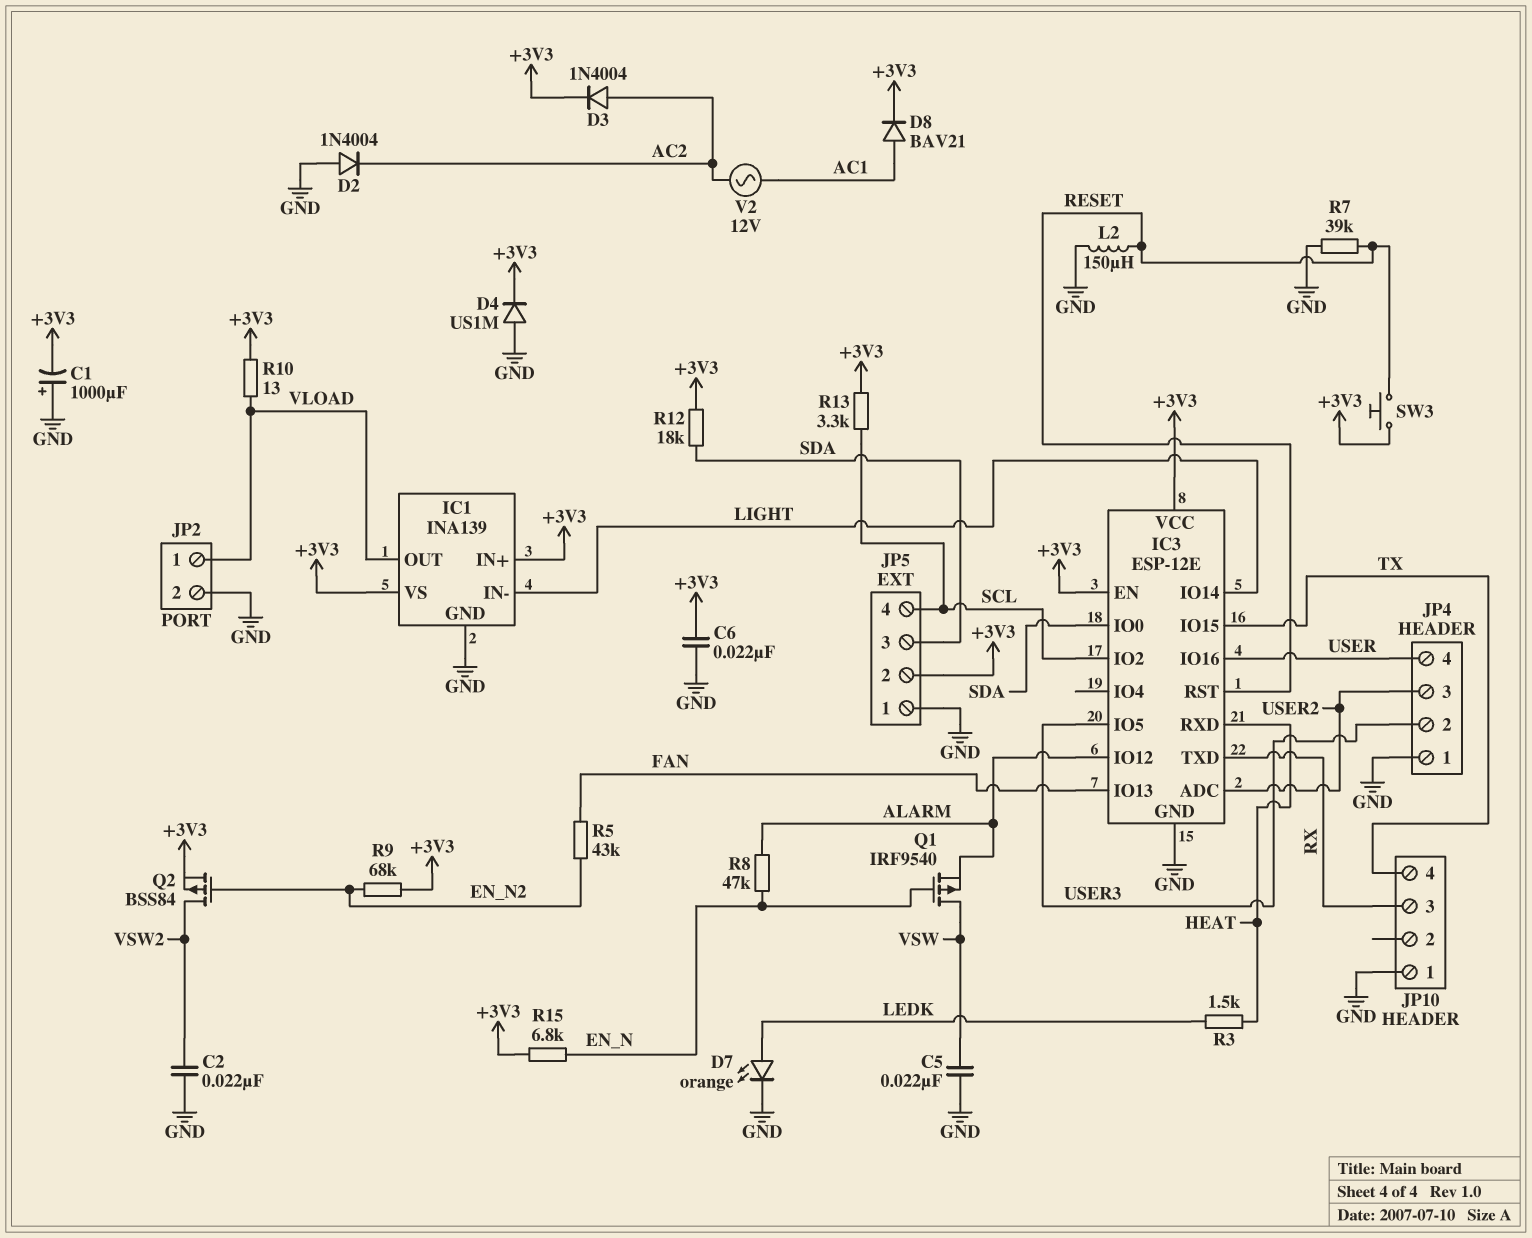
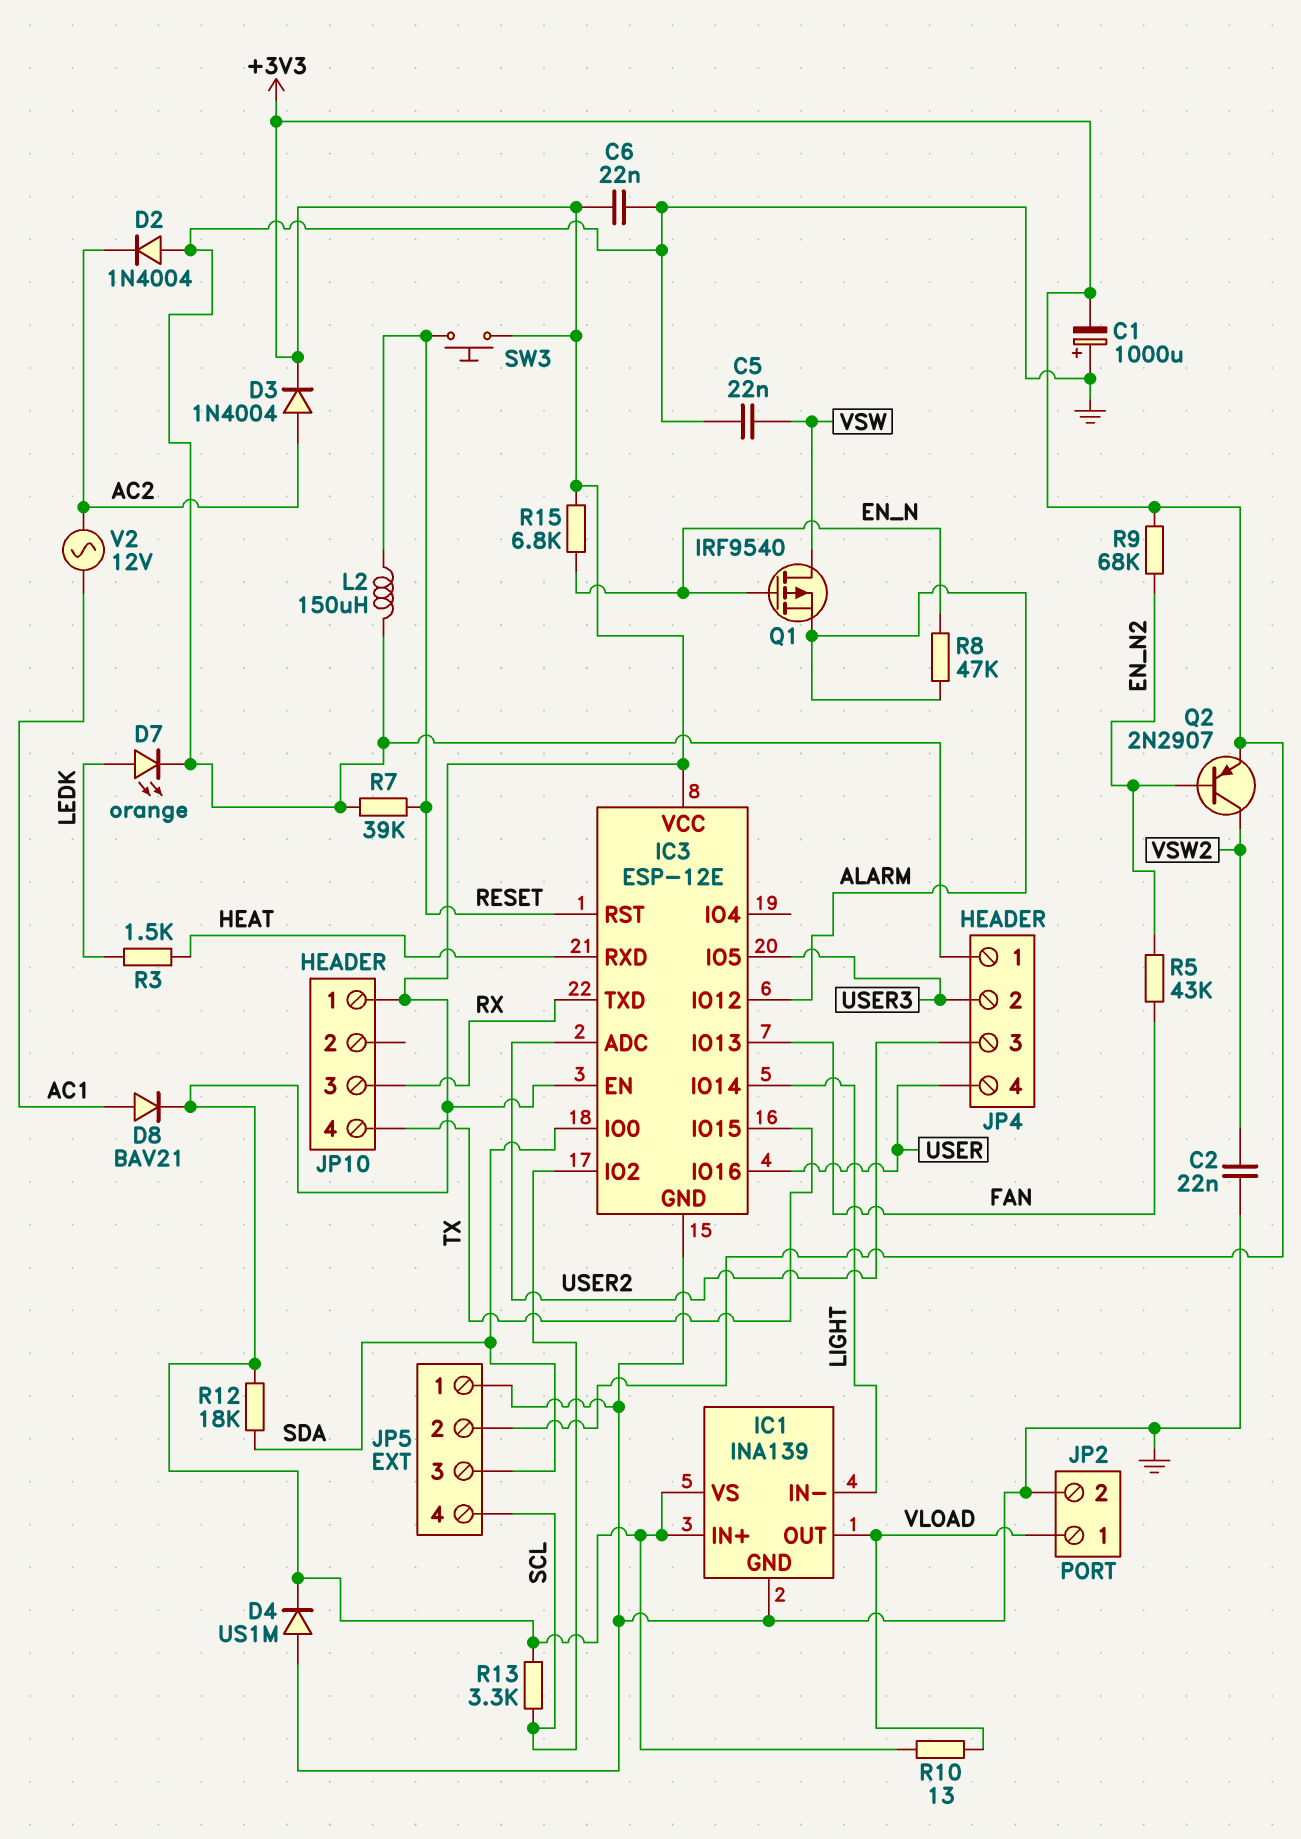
JP10 pin 1: GND -> +3V3
Q2: PMOS BSS84 (G EN_N2, D VSW2, S +3V3) -> PNP 2N2907 (B EN_N2, C VSW2, E +3V3)

